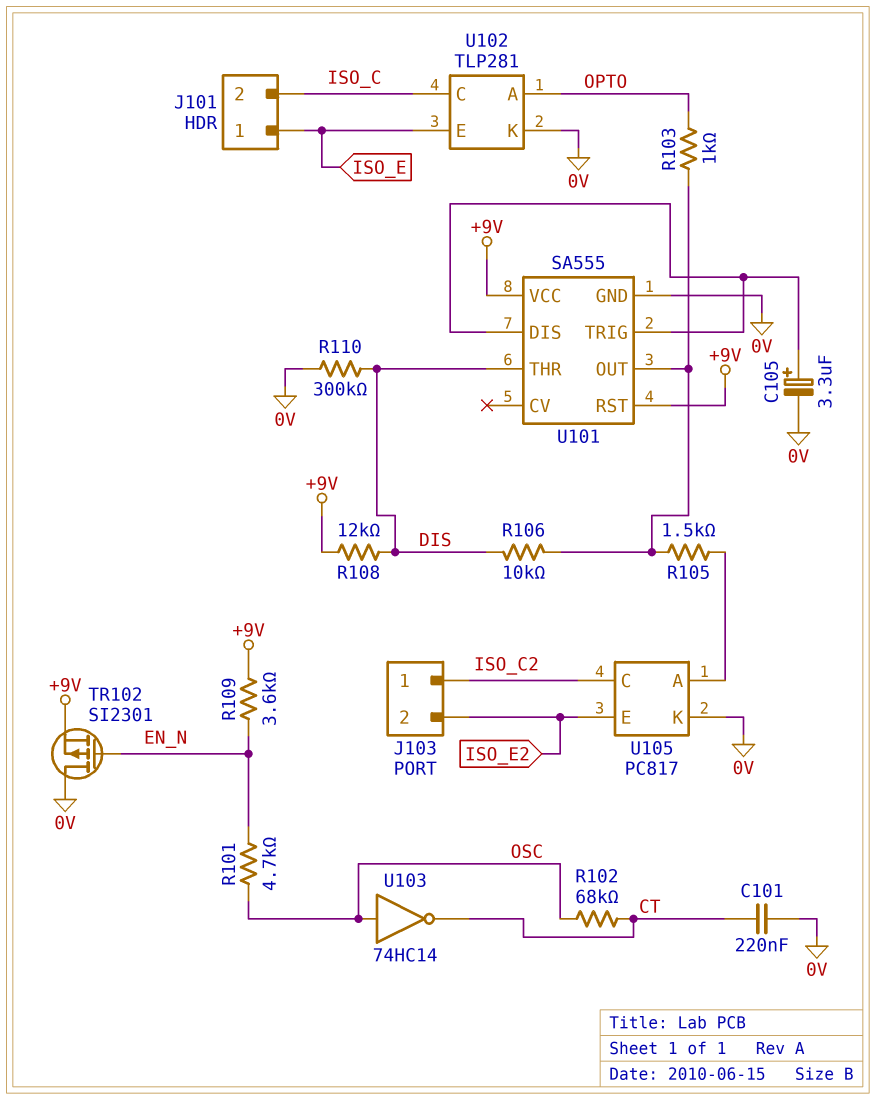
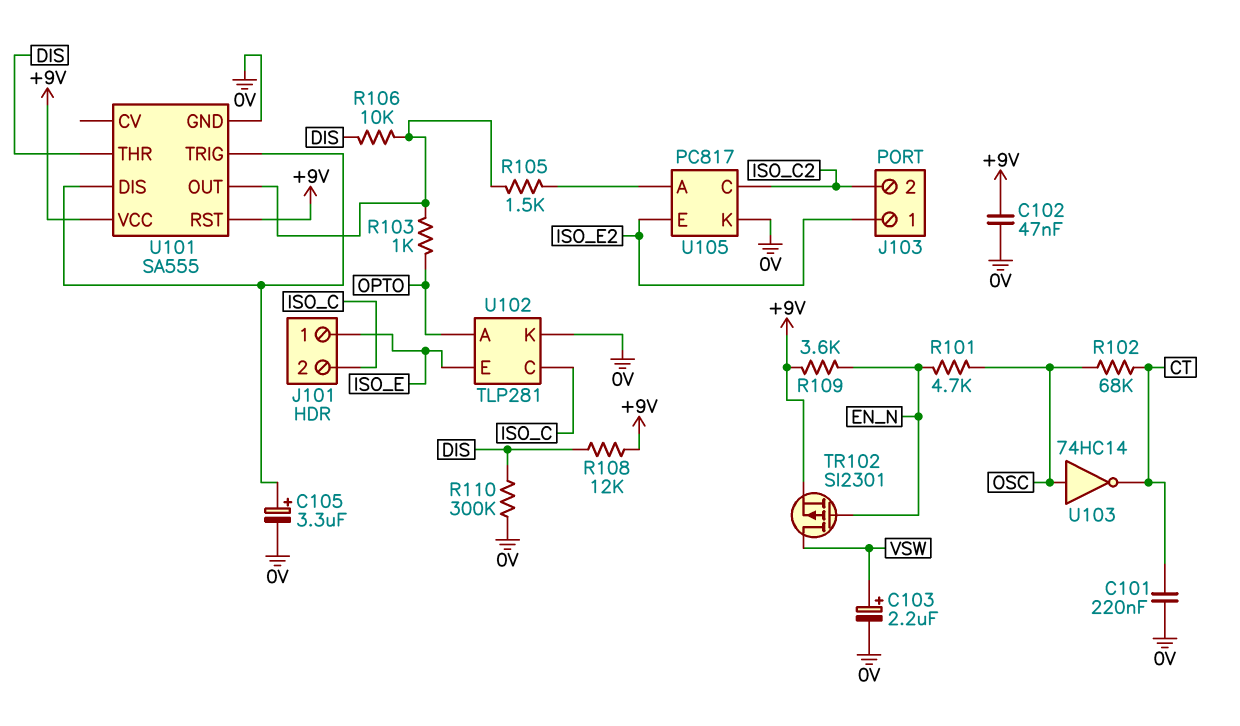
C102: none -> 47nF (+9V, 0V)
C103: none -> 2.2uF (plus VSW, minus 0V)
J103 pin 1: ISO_C2 -> ISO_E2
J103 pin 2: ISO_E2 -> ISO_C2
TR102: PMOS SI2301 (G EN_N, D 0V, S +9V) -> PMOS SI2301 (G EN_N, D VSW, S +9V)

